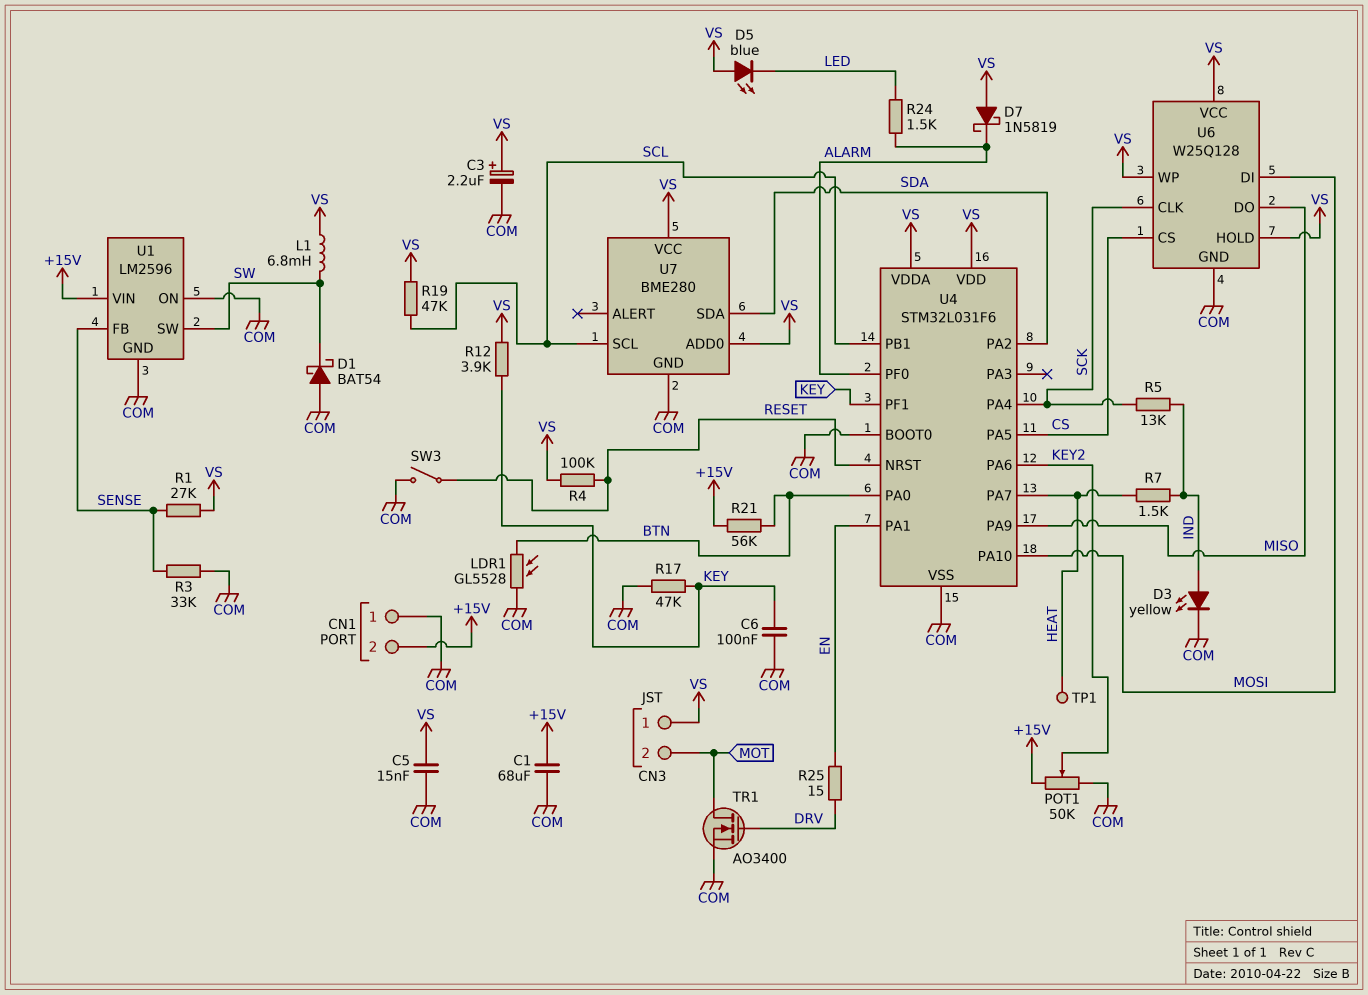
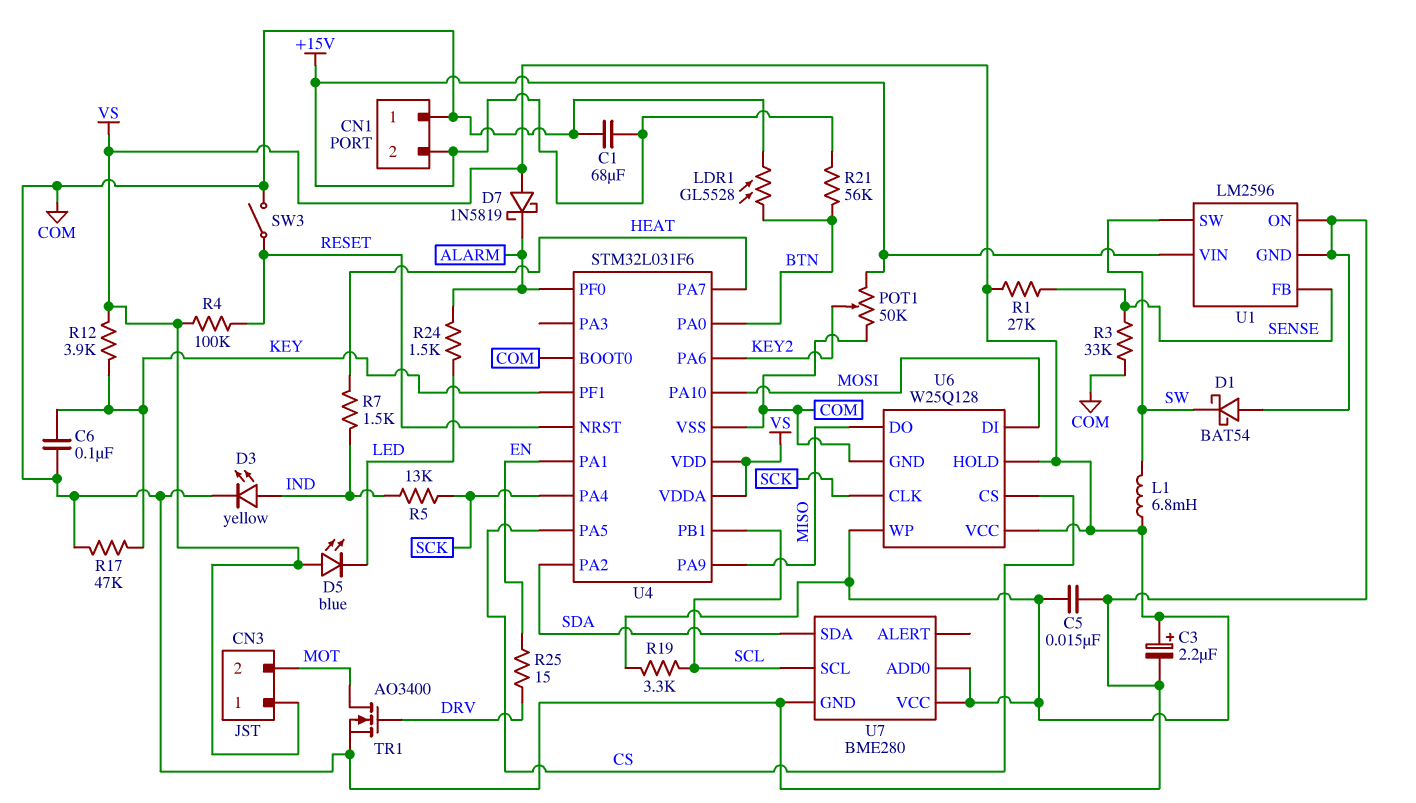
R19: 47k (SCL, VS) -> 3.3k (SCL, VS)
TP1: test point (HEAT) -> none

